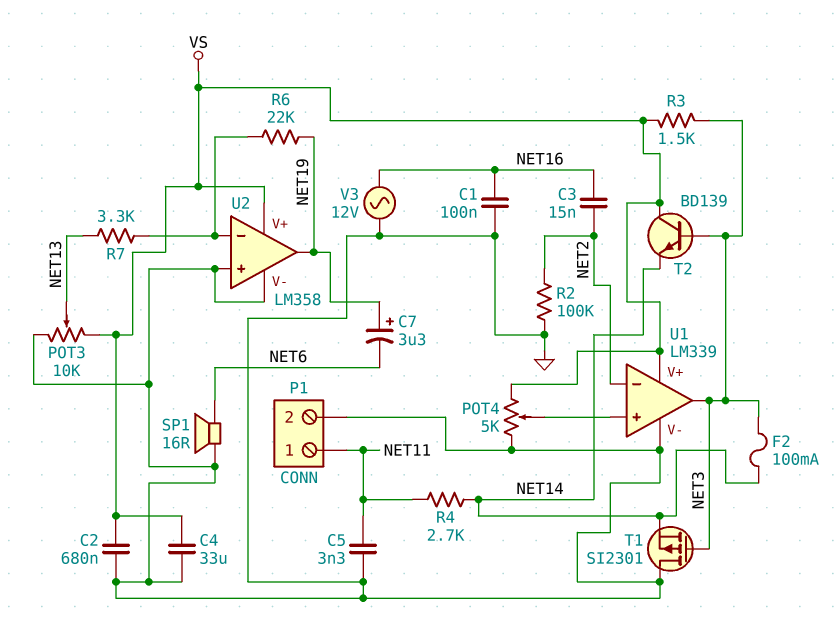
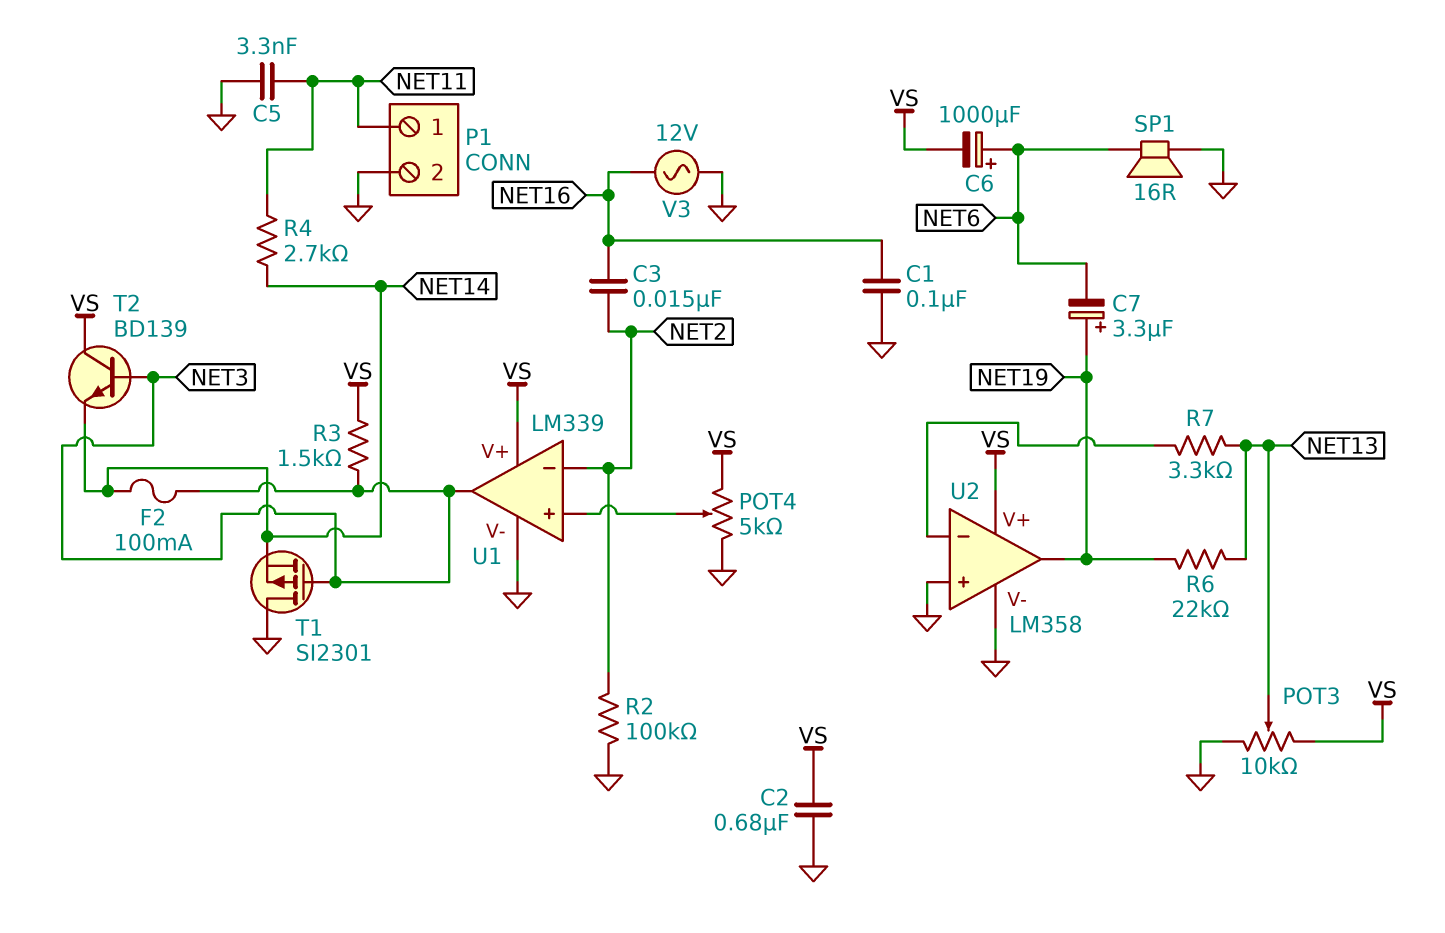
C4: 33uF (GND, VS) -> none
C6: none -> 1000uF (plus NET6, minus VS)
R6: 22k (NET19, U2/in-) -> 22k (NET13, NET19)

